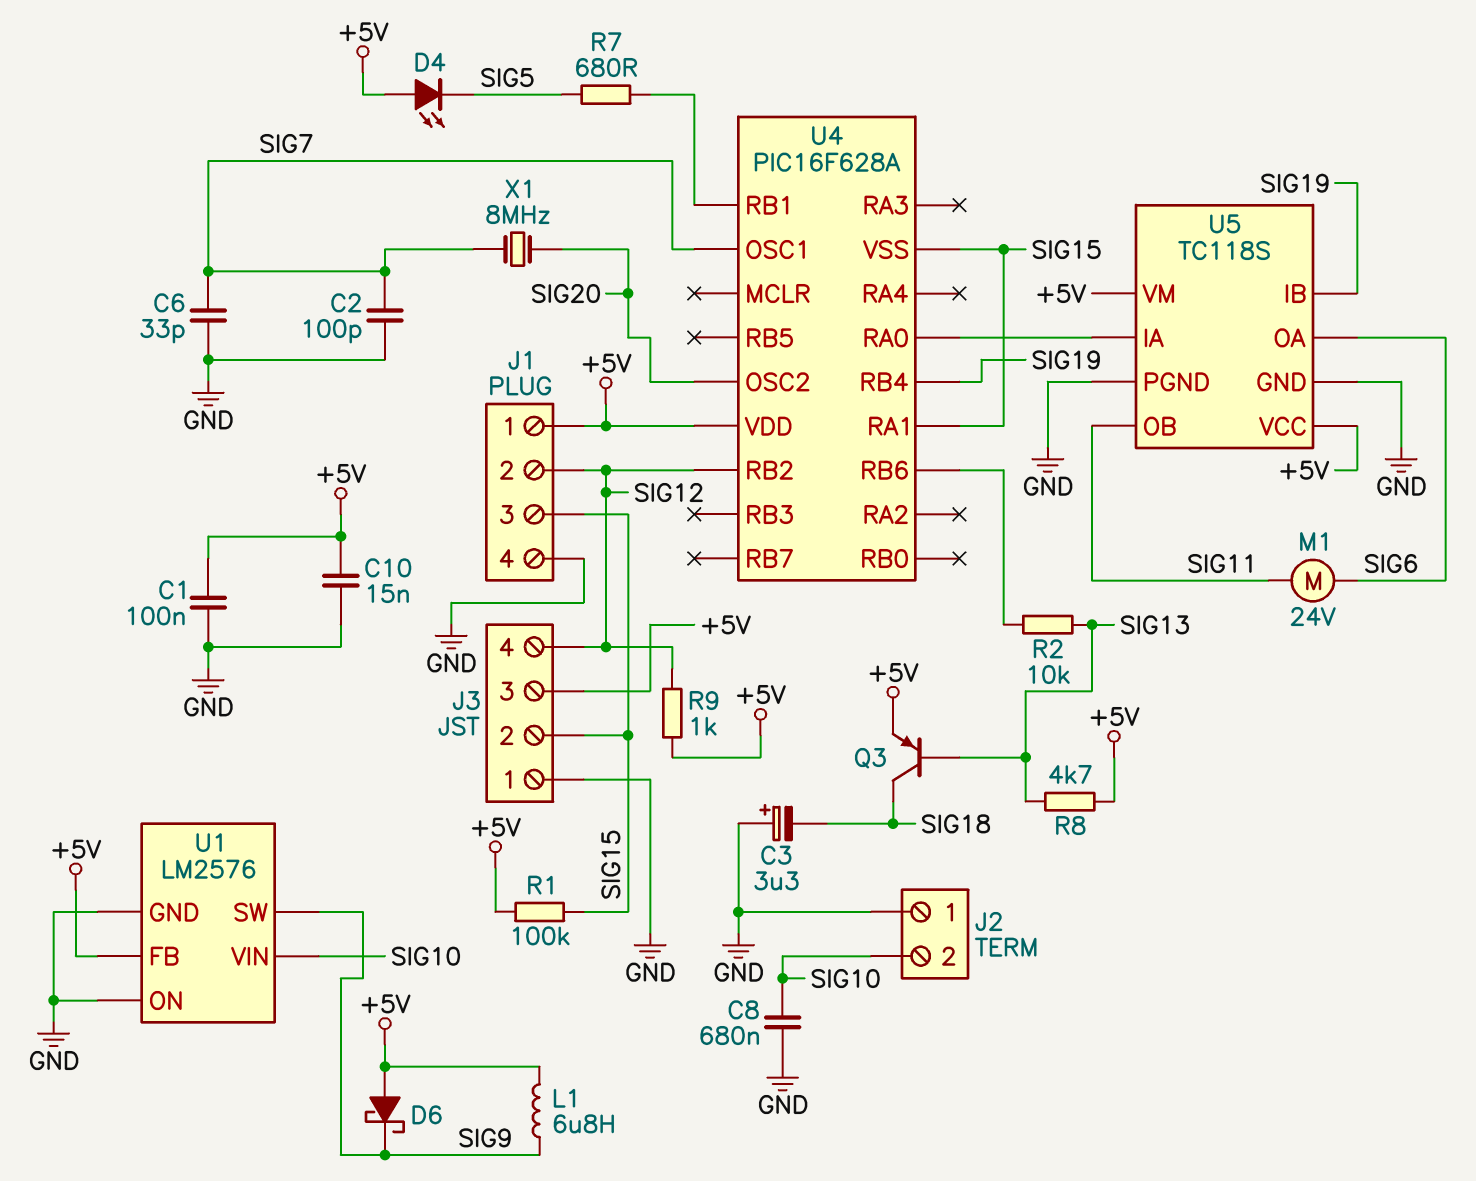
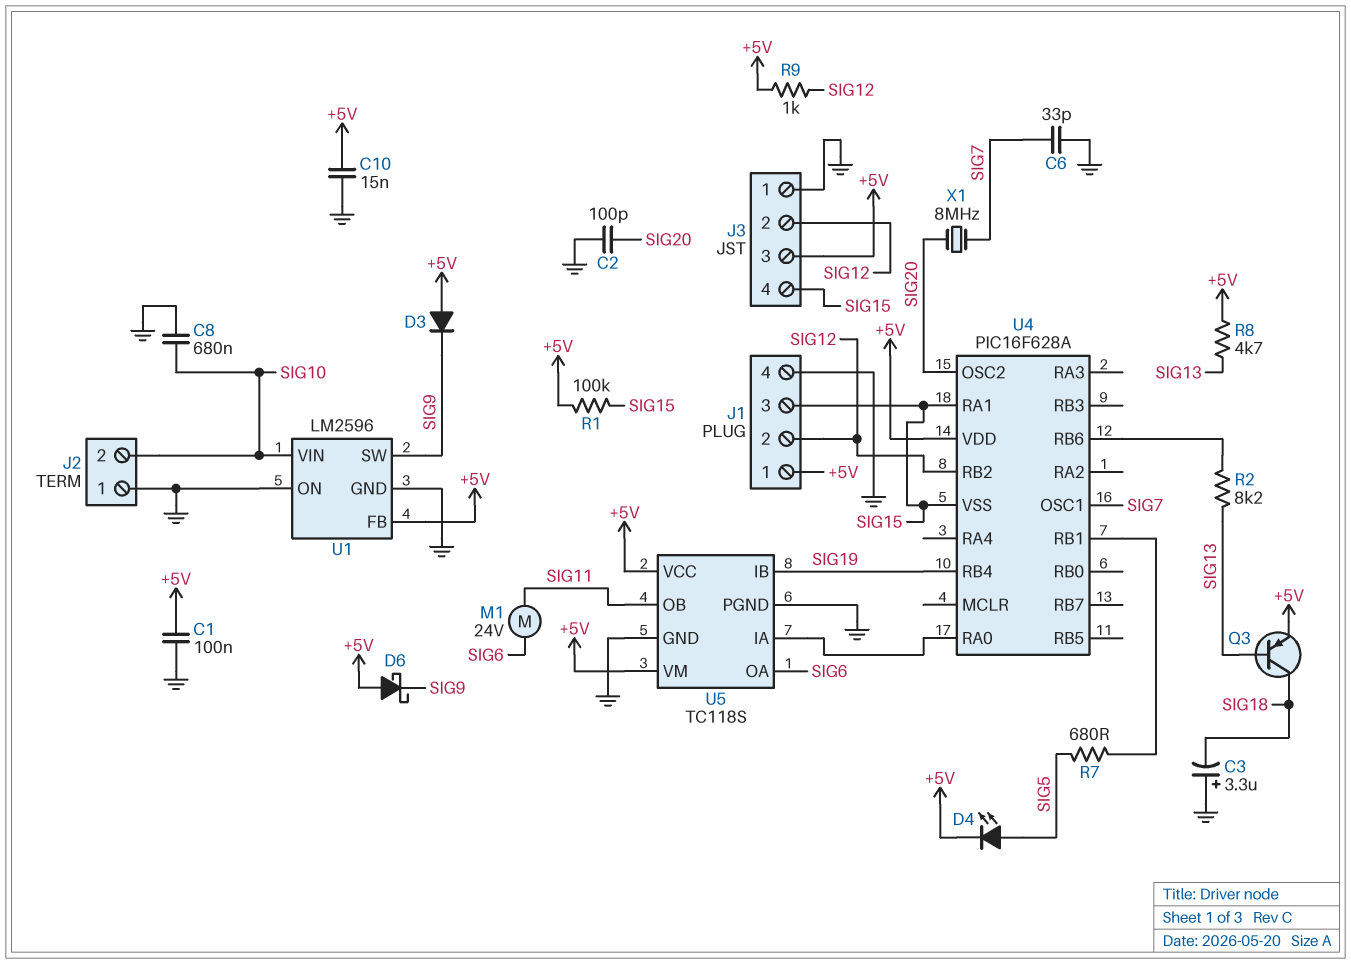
C2: 100pF (GND, SIG7) -> 100pF (GND, SIG20)
D3: none -> diode (A +5V, K SIG9)
D4: LED (A +5V, K SIG5) -> LED (A SIG5, K +5V)
J3 pin 2: SIG15 -> SIG12
J3 pin 4: SIG12 -> SIG15
L1: 6.8uH (+5V, SIG9) -> none
R2: 10k (SIG13, U4/RB6) -> 8.2k (SIG13, U4/RB6)
U1: LM2576 -> LM2596

